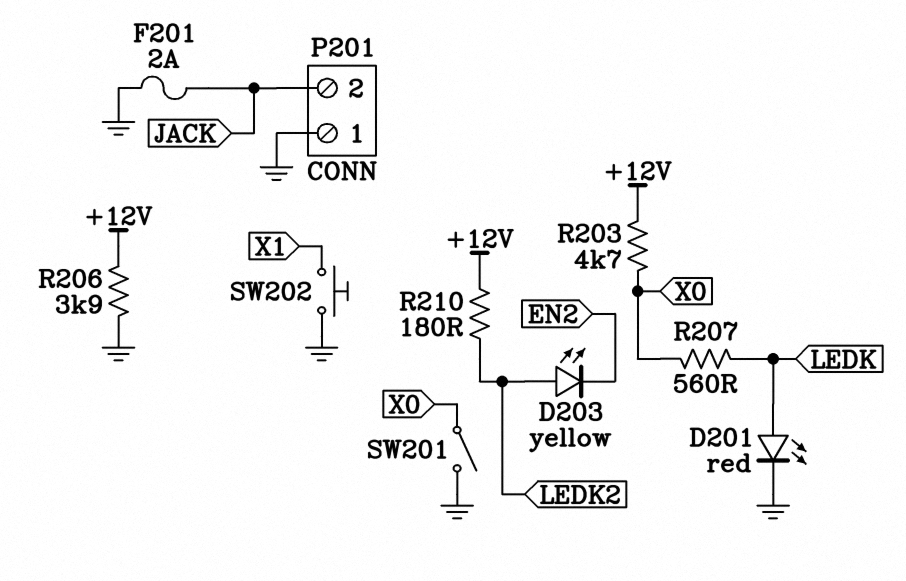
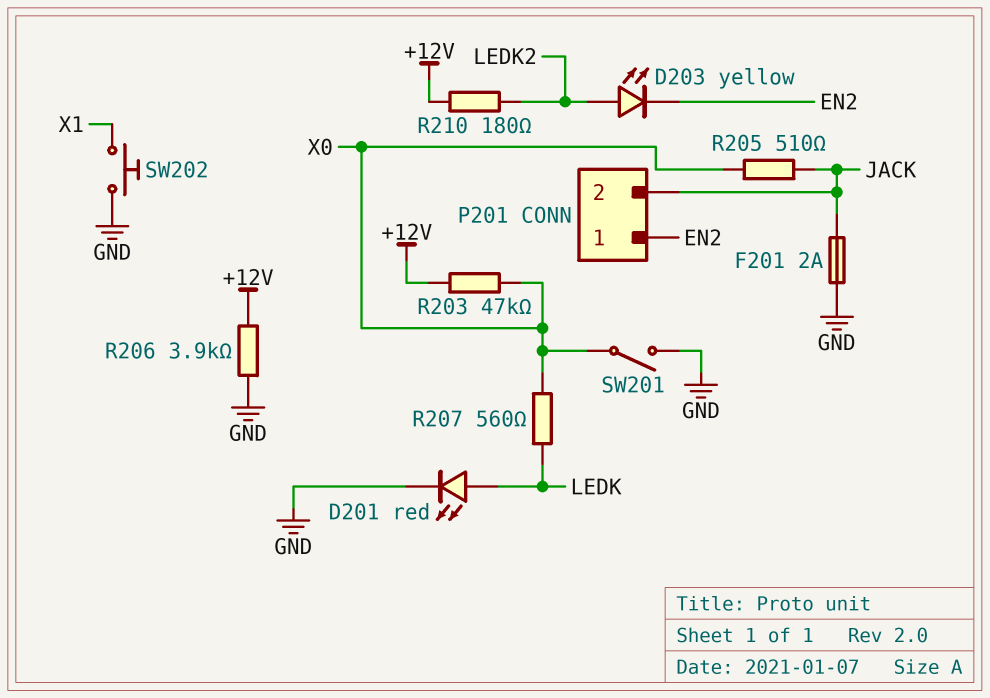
P201 pin 1: GND -> EN2
R203: 4.7k (+12V, X0) -> 47k (+12V, X0)
R205: none -> 510 (JACK, X0)

